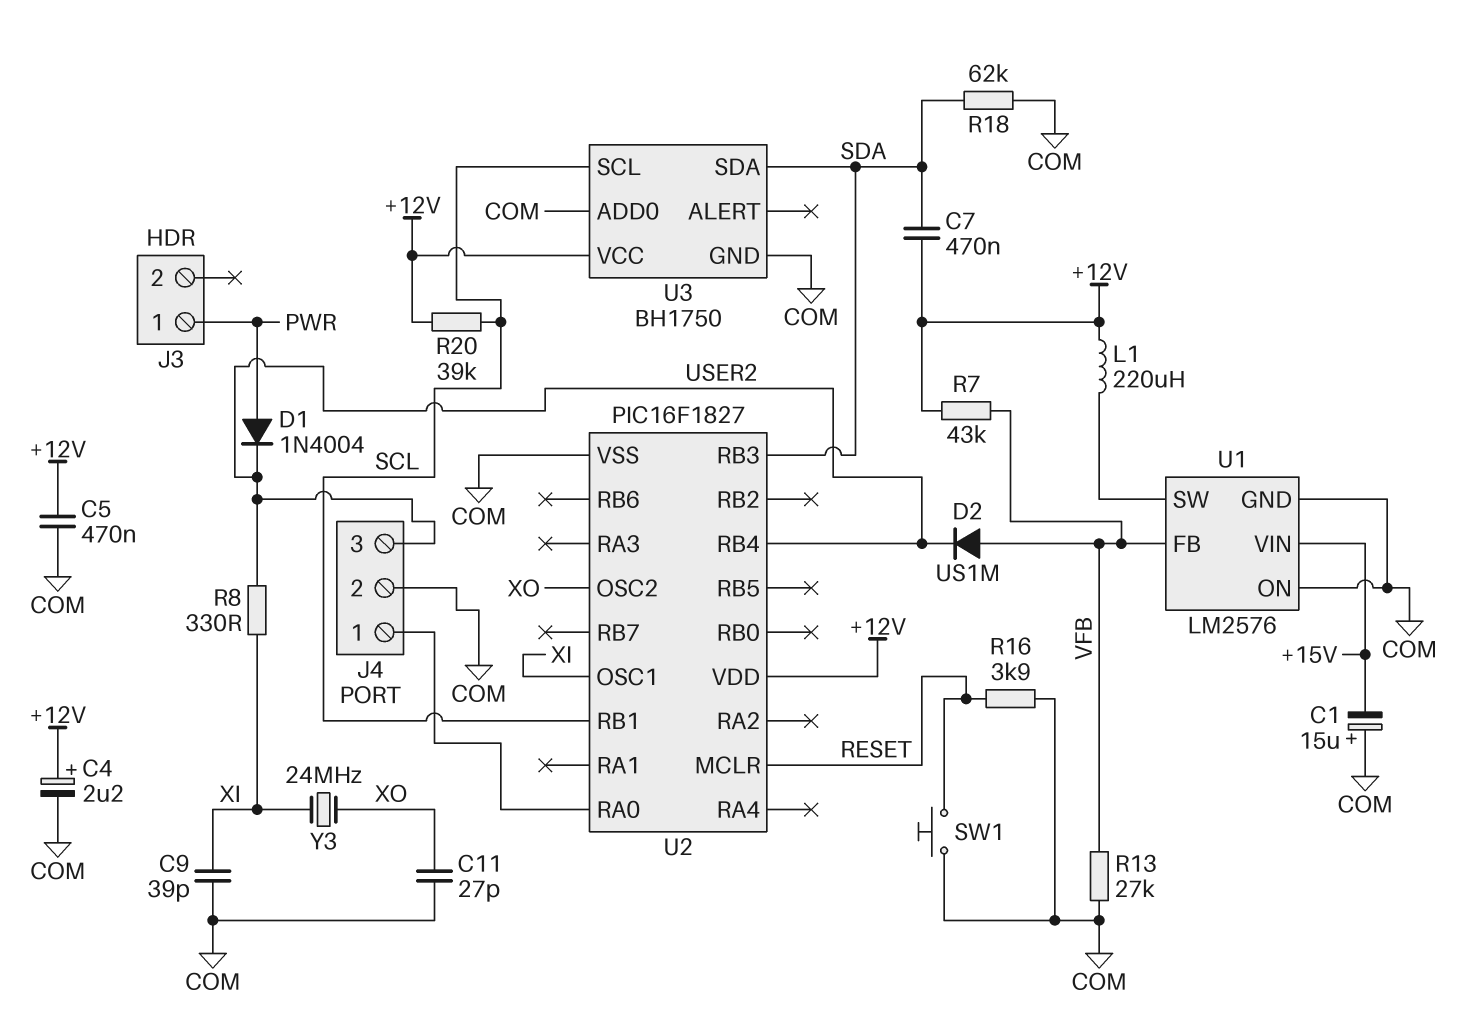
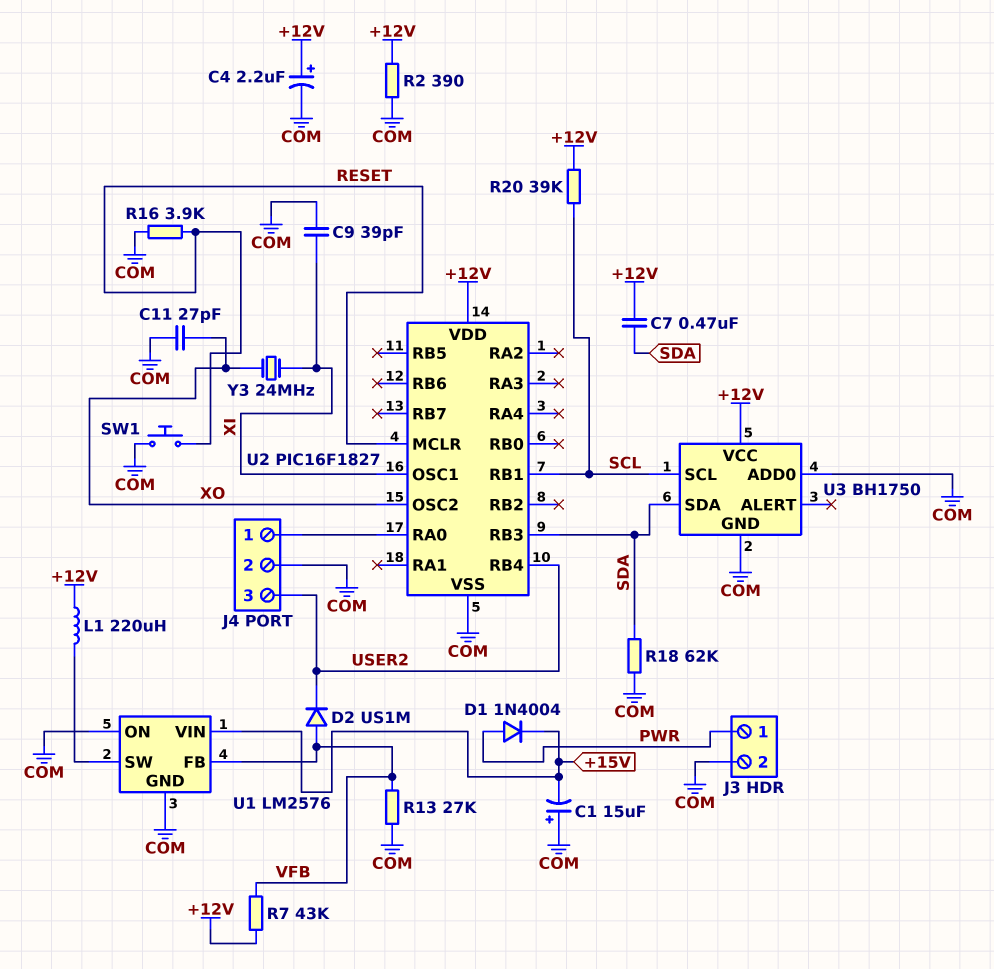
C5: 470nF (+12V, COM) -> none
D1: diode 1N4004 (A PWR, K USER2) -> diode 1N4004 (A PWR, K +15V)
J3 pin 2: none -> COM
R2: none -> 390 (+12V, COM)
R8: 330 (USER2, XI) -> none

